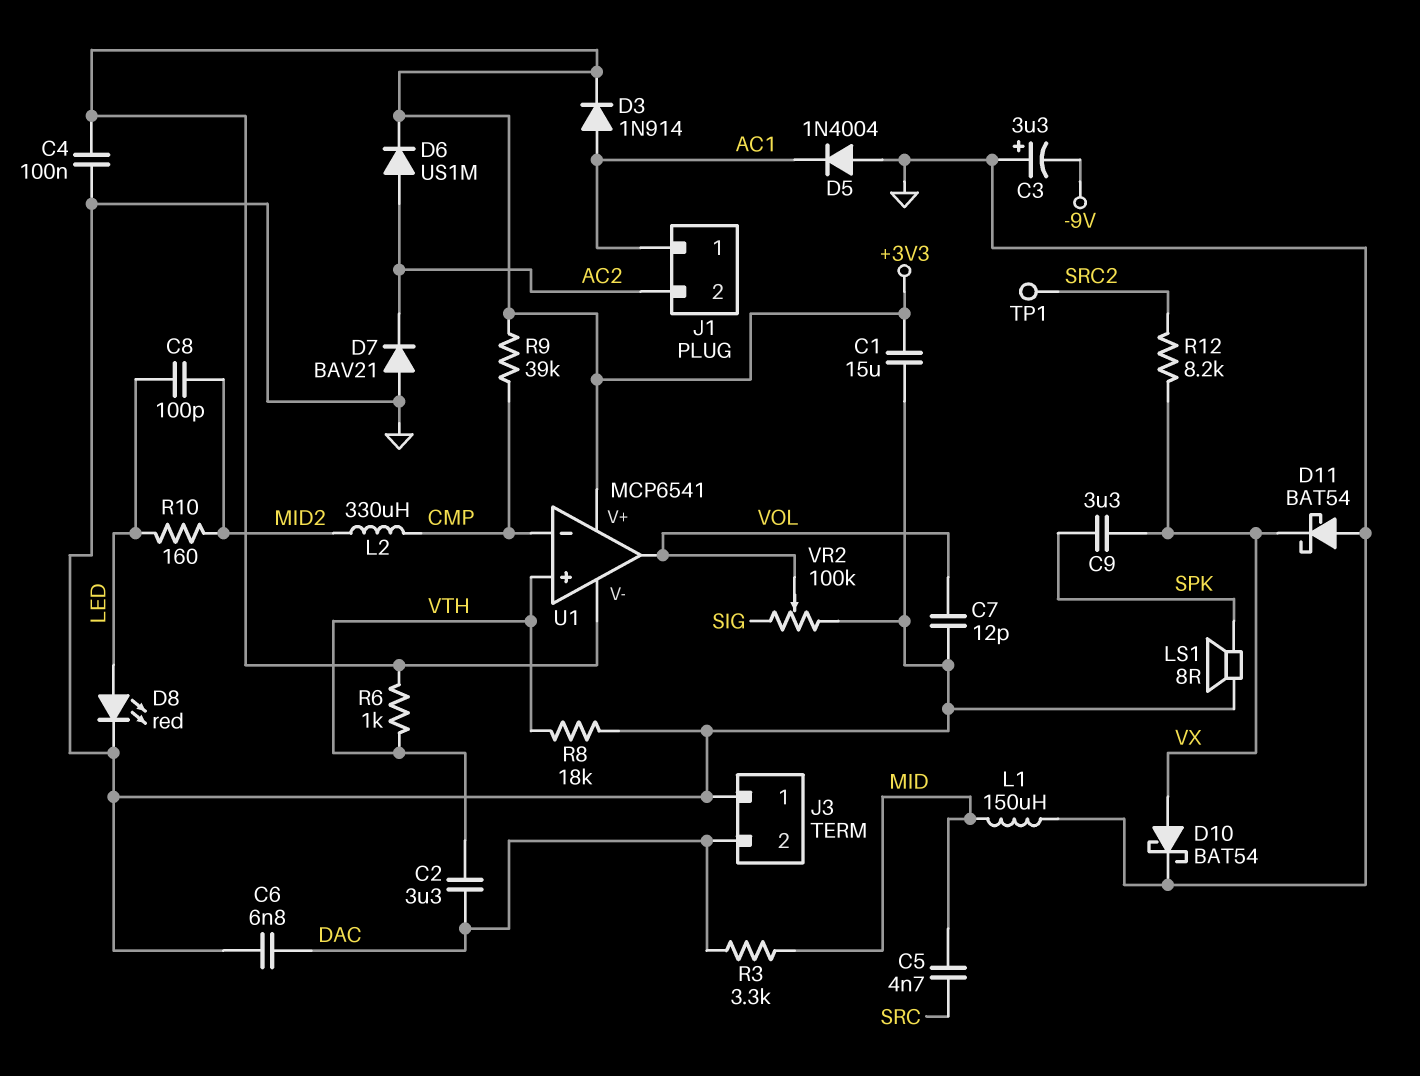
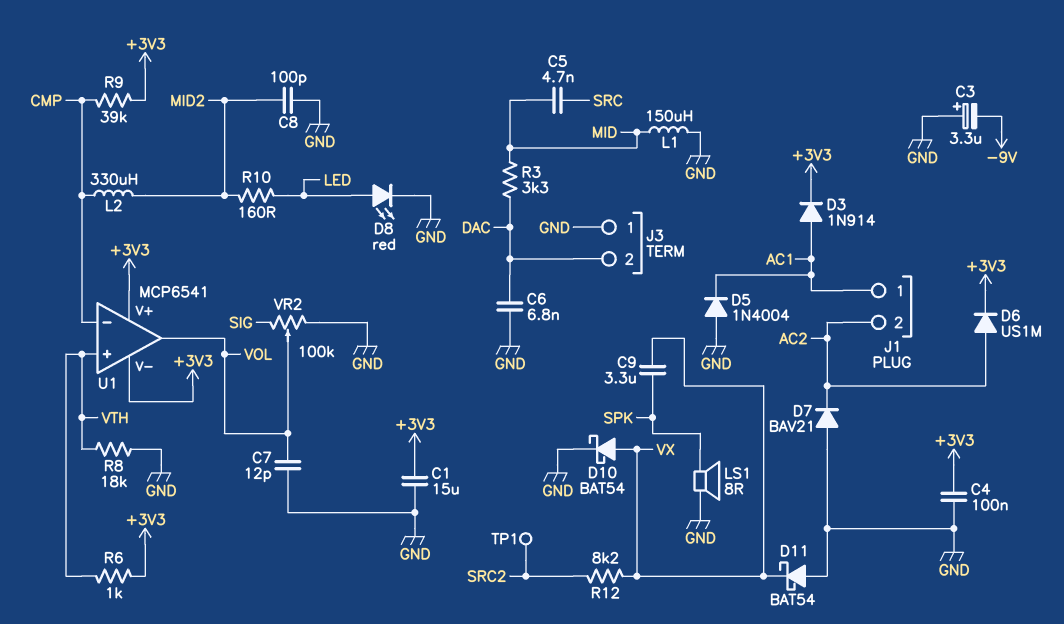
C2: 3.3uF (DAC, VTH) -> none
C8: 100pF (LED, MID2) -> 100pF (GND, MID2)

